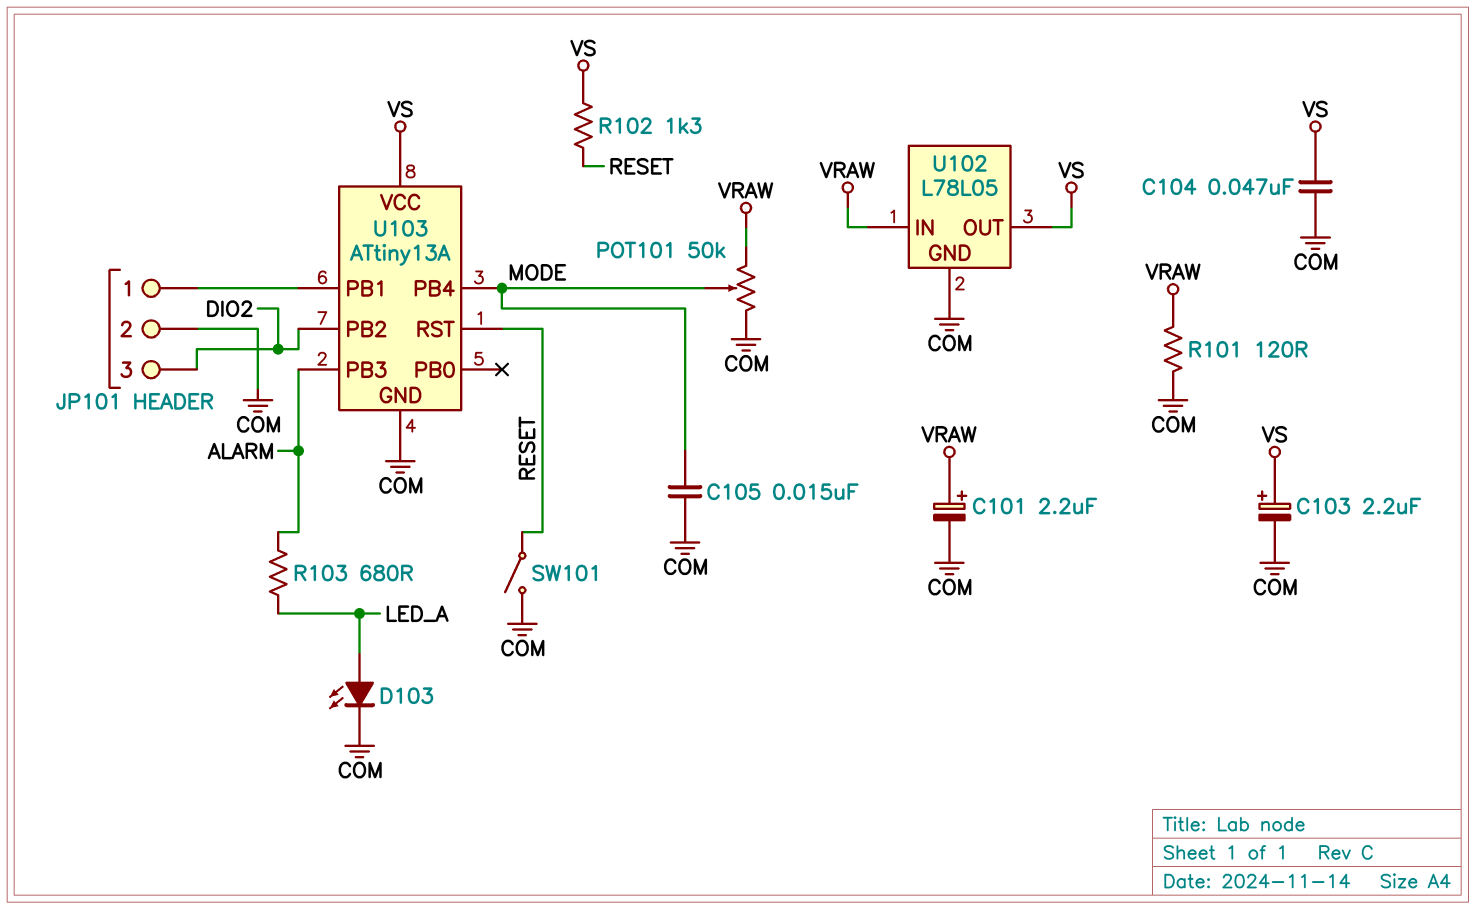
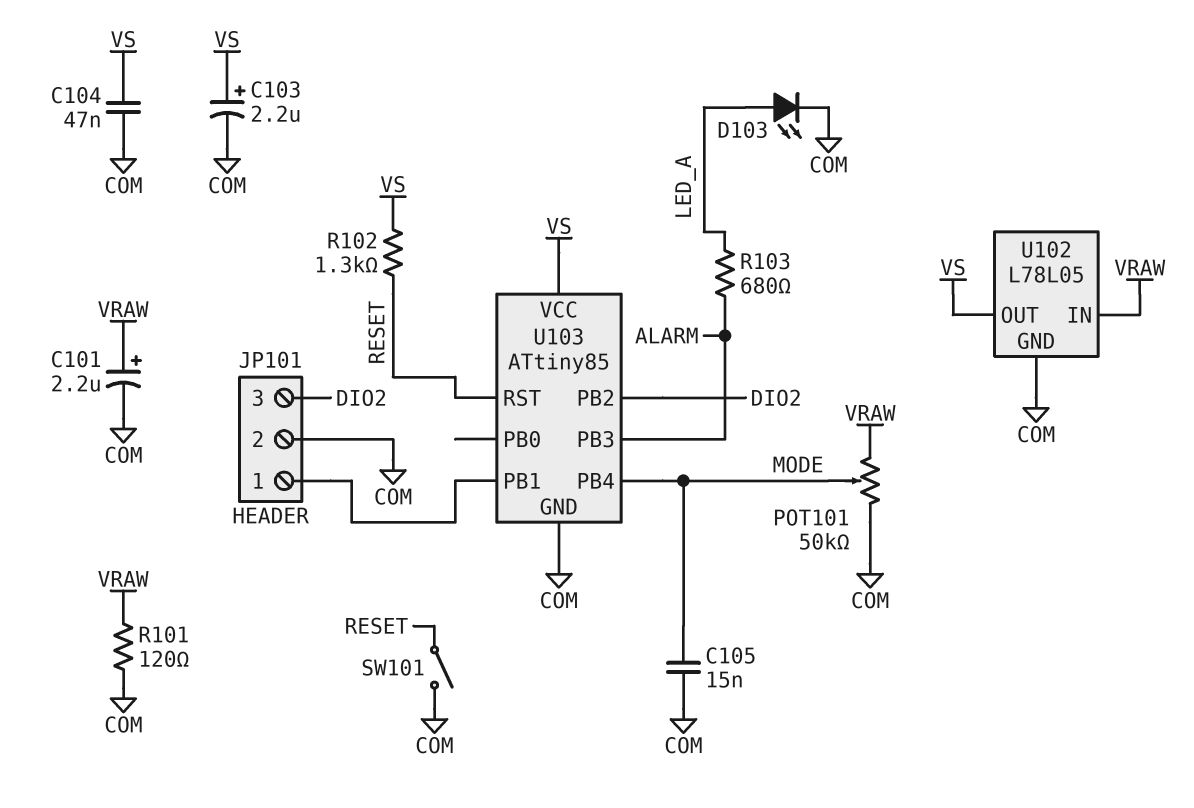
U103: ATtiny13A -> ATtiny85

